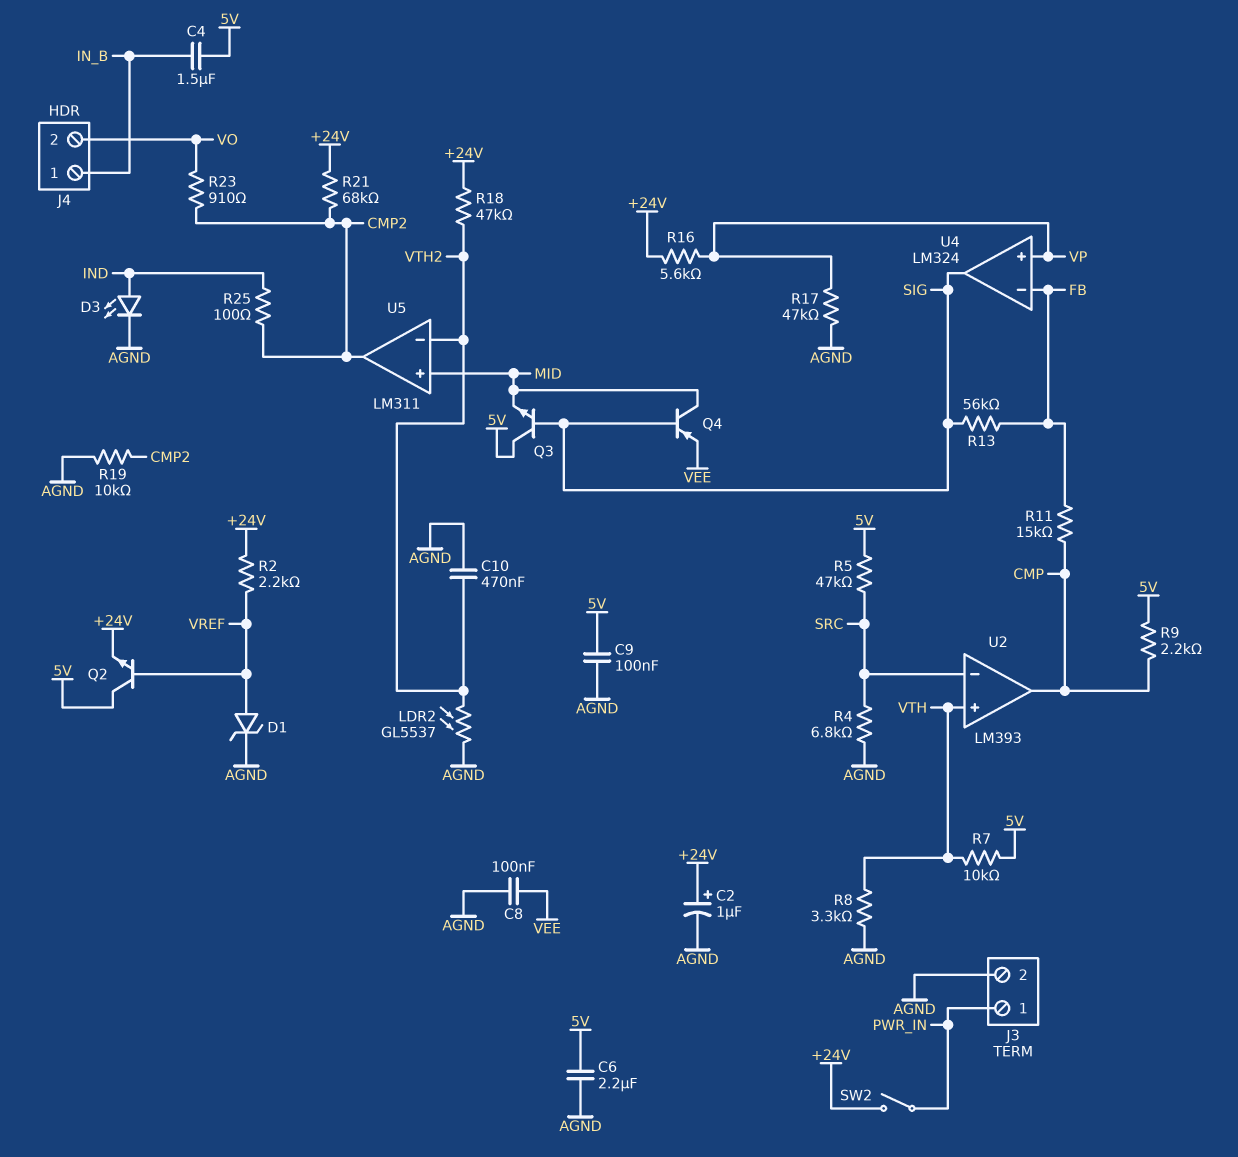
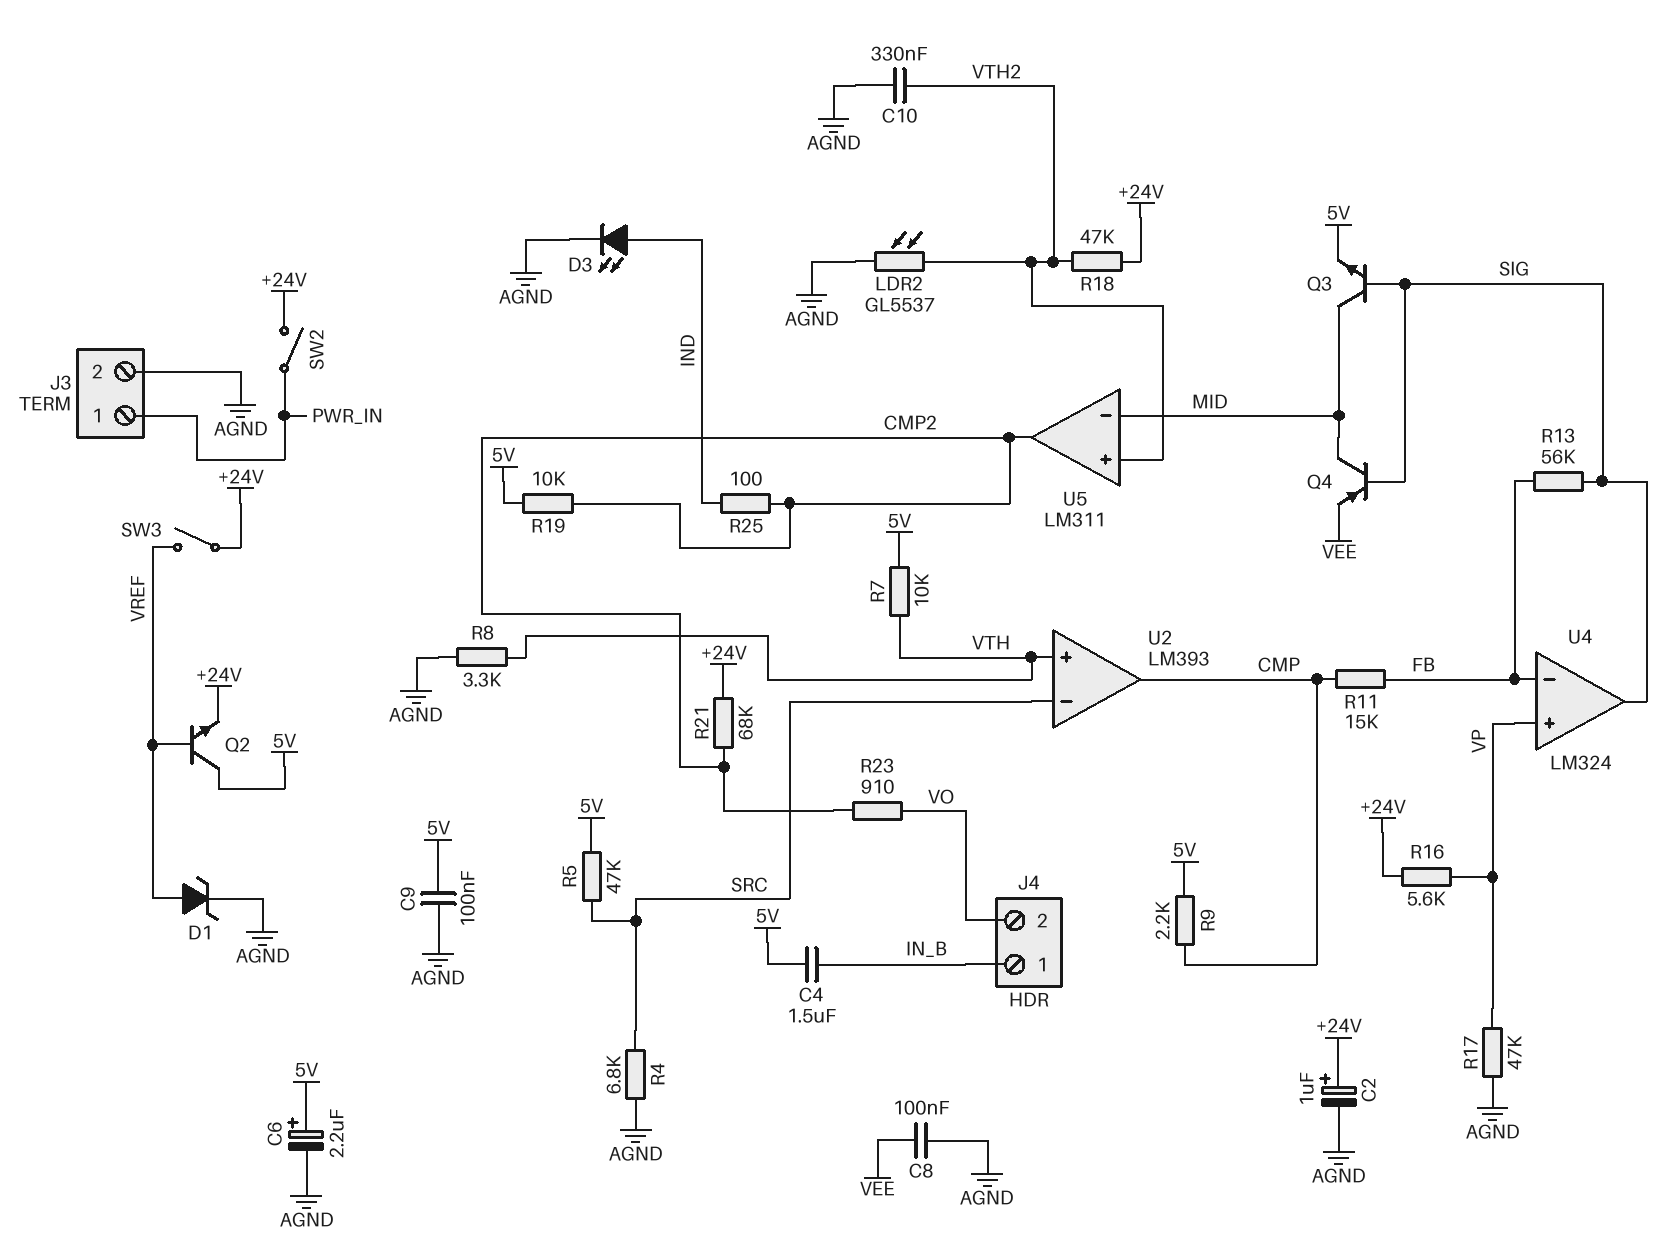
C6: 2.2uF (5V, AGND) -> 2.2uF (plus 5V, minus AGND)
C10: 470nF (AGND, VTH2) -> 330nF (AGND, VTH2)
Q3: NPN (B SIG, C 5V, E MID) -> NPN (B SIG, C MID, E 5V)
R2: 2.2k (+24V, VREF) -> none
R19: 10k (AGND, CMP2) -> 10k (5V, CMP2)
SW3: none -> switch (+24V, VREF)
U5 pin in+: MID -> VTH2
U5 pin in-: VTH2 -> MID

